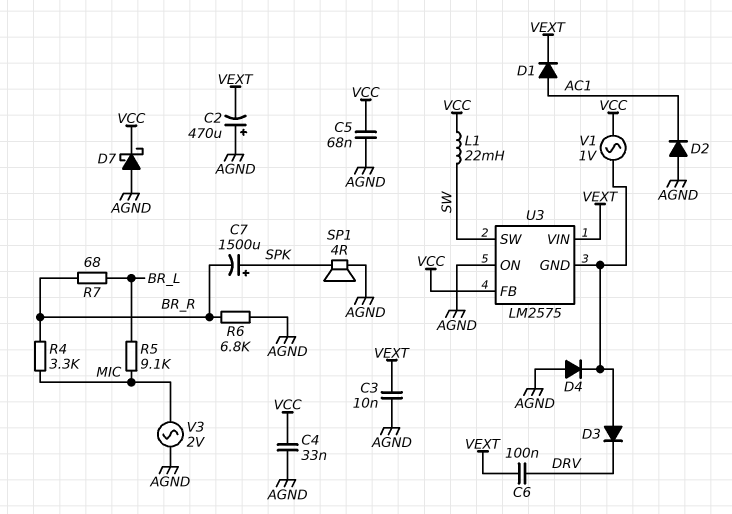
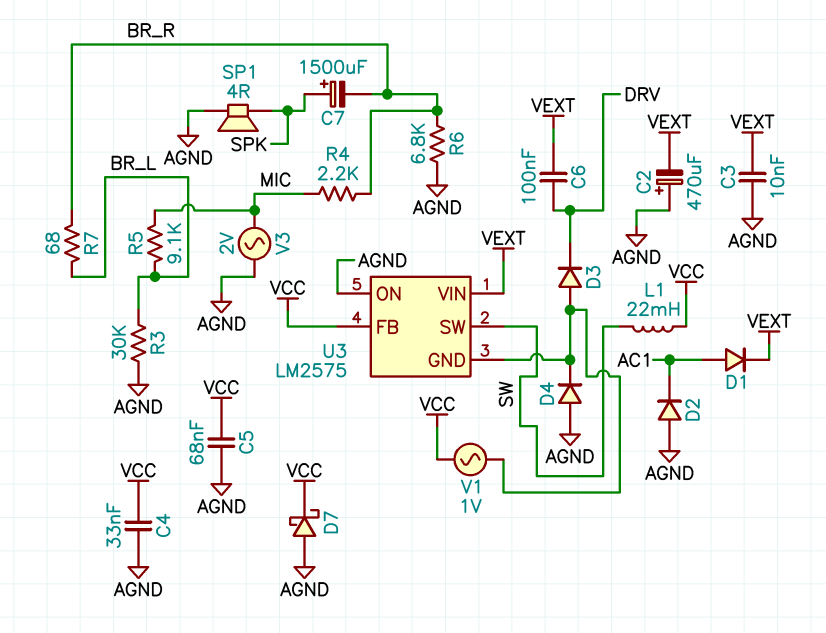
R3: none -> 30k (AGND, BR_L)
R4: 3.3k (BR_R, MIC) -> 2.2k (BR_R, MIC)

